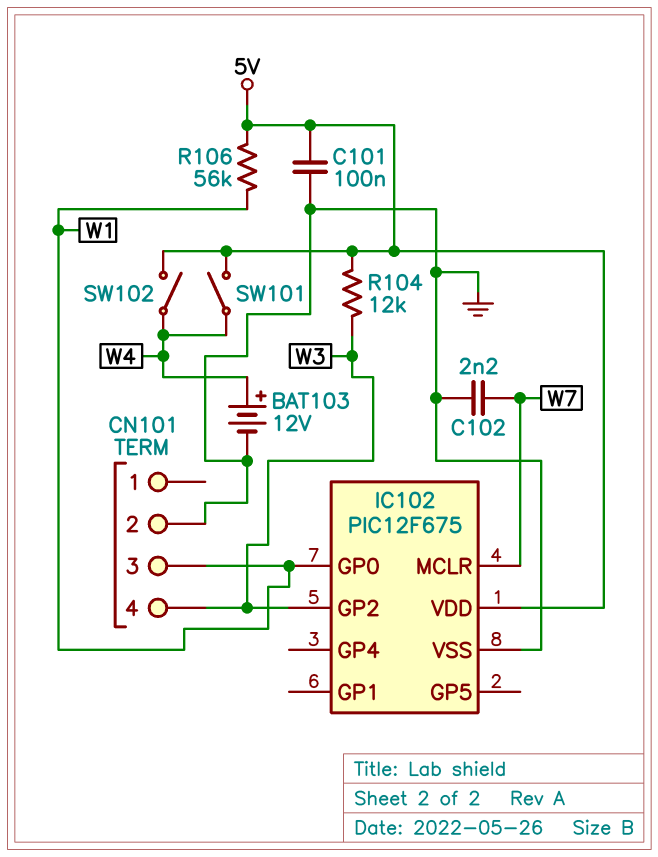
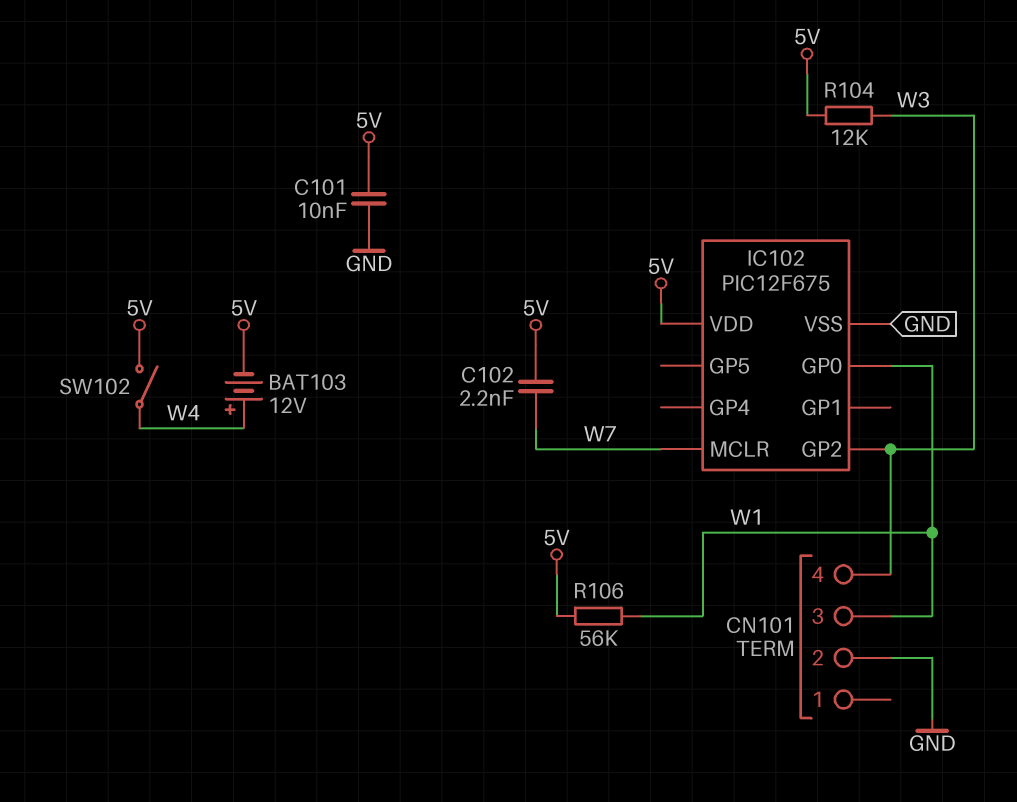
BAT103: 12V (plus W4, minus GND) -> 12V (plus W4, minus 5V)
C101: 100nF (5V, GND) -> 10nF (5V, GND)
C102: 2.2nF (GND, W7) -> 2.2nF (5V, W7)
SW101: switch (5V, W4) -> none

